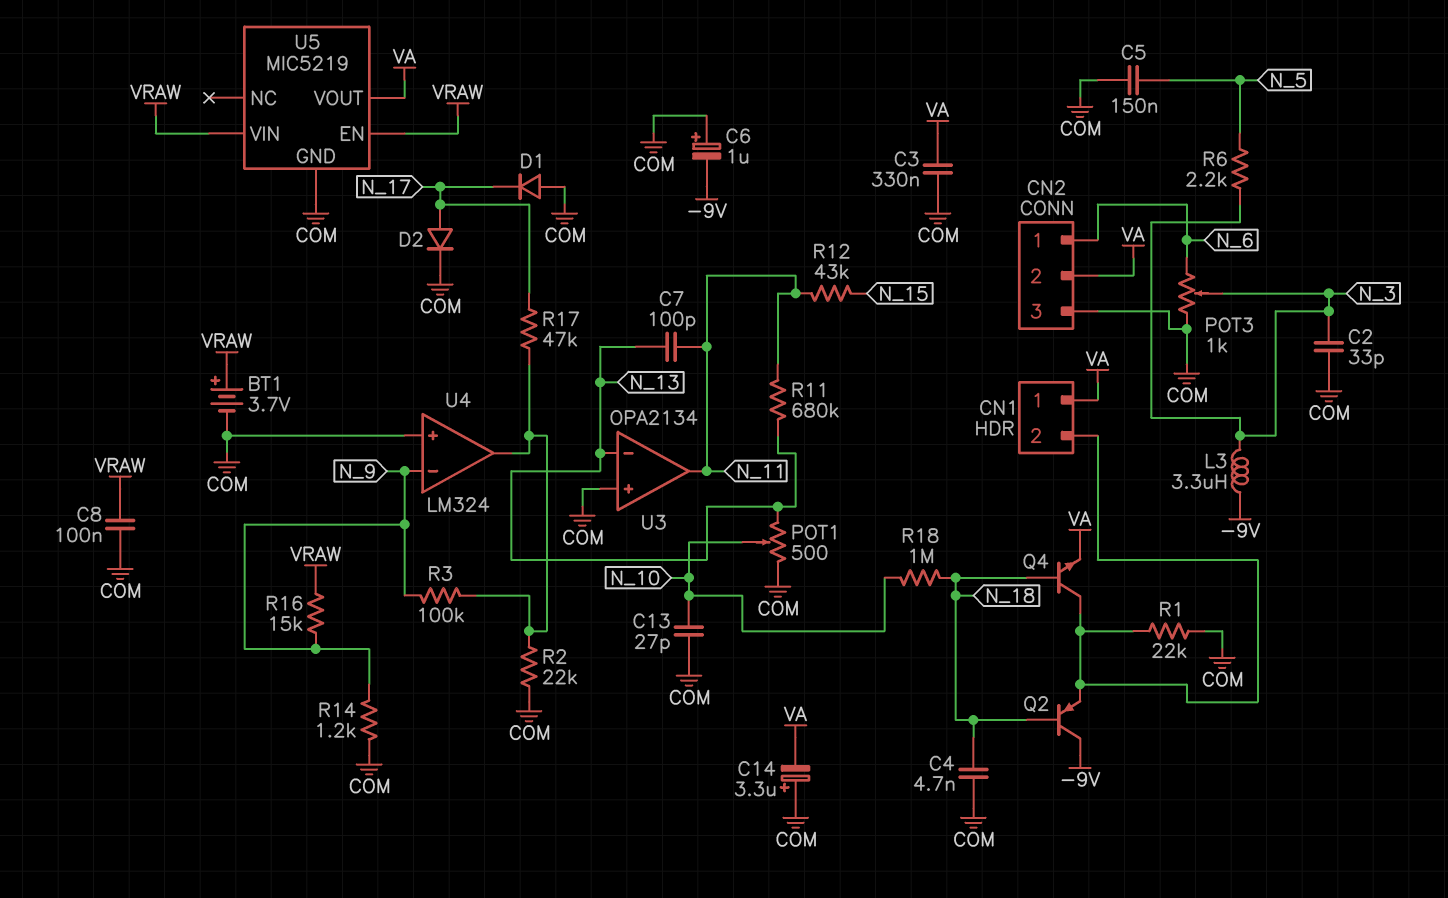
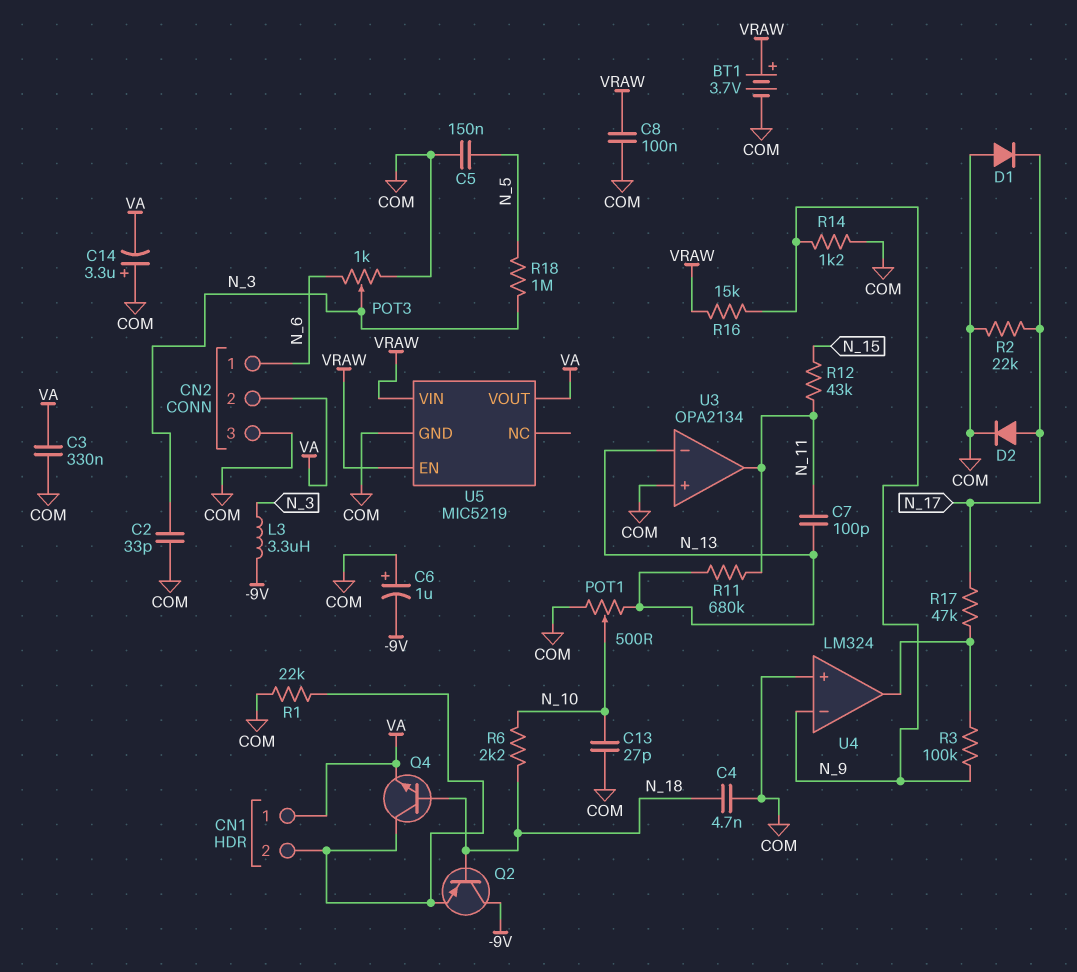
R2: 22k (COM, U4/out) -> 22k (COM, N_17)
R6: 2.2k (N_3, N_5) -> 2.2k (N_10, N_18)
R18: 1M (N_10, N_18) -> 1M (N_3, N_5)

